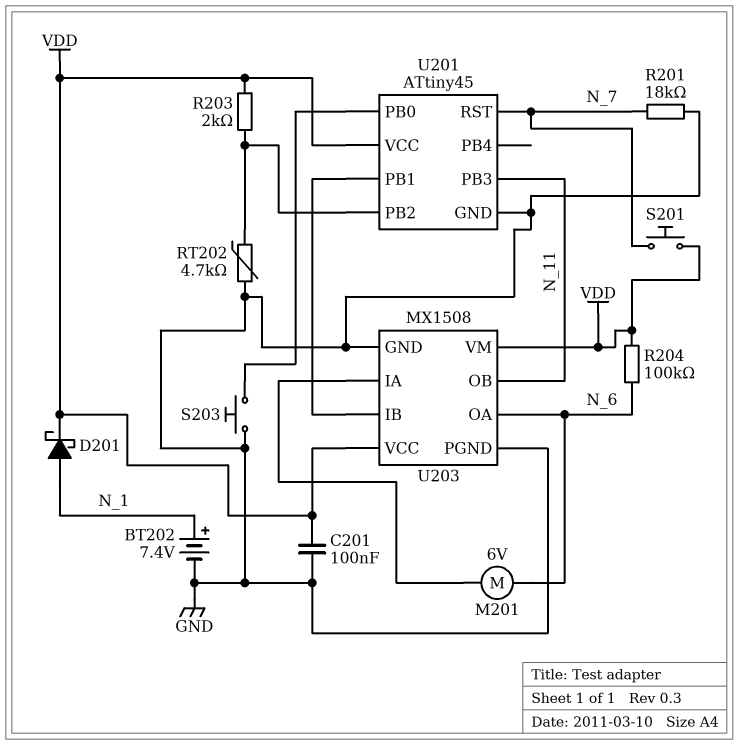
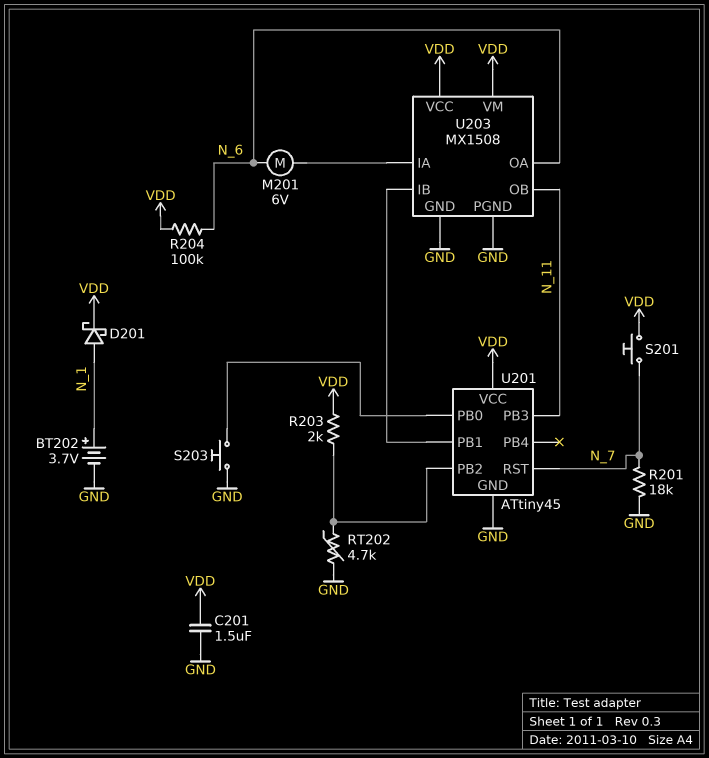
BT202: 7.4V (plus N_1, minus GND) -> 3.7V (plus N_1, minus GND)
C201: 100nF (GND, VDD) -> 1.5uF (GND, VDD)

